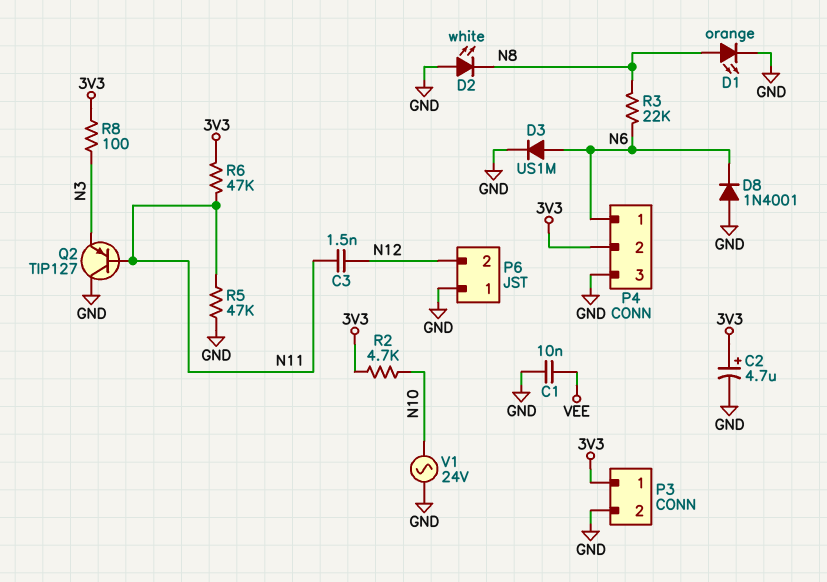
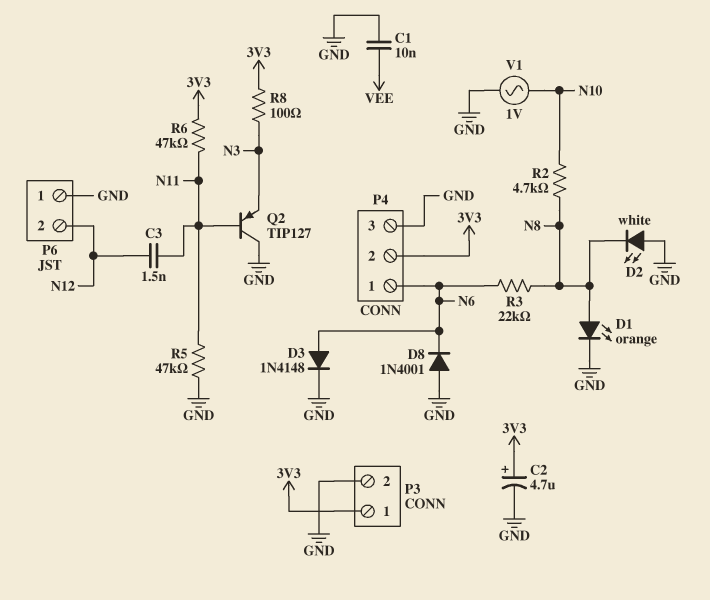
D3: diode US1M (A N6, K GND) -> diode 1N4148 (A N6, K GND)
R2: 4.7k (3V3, N10) -> 4.7k (N8, N10)
V1: AC 24V (GND, N10) -> AC 1V (GND, N10)

